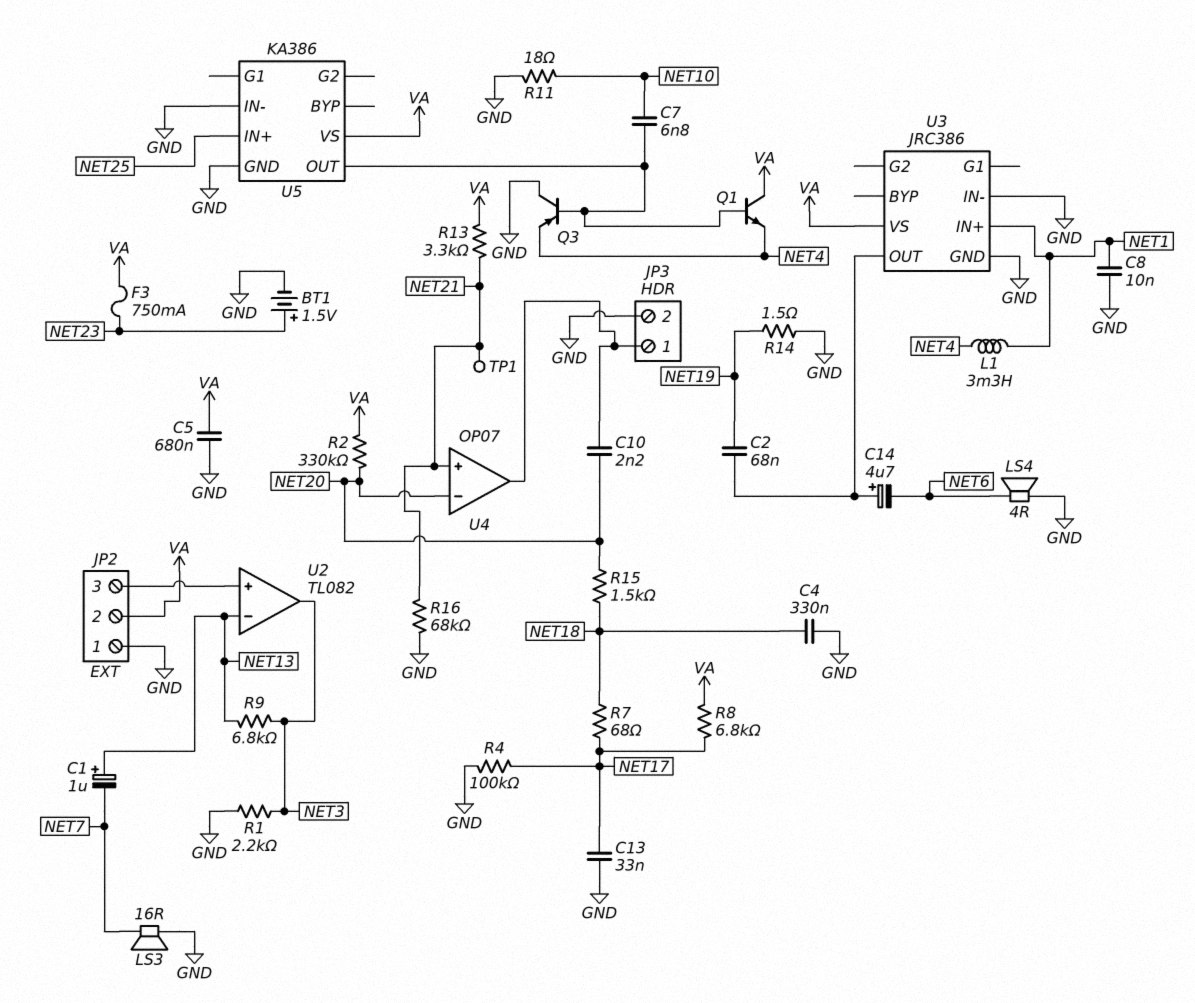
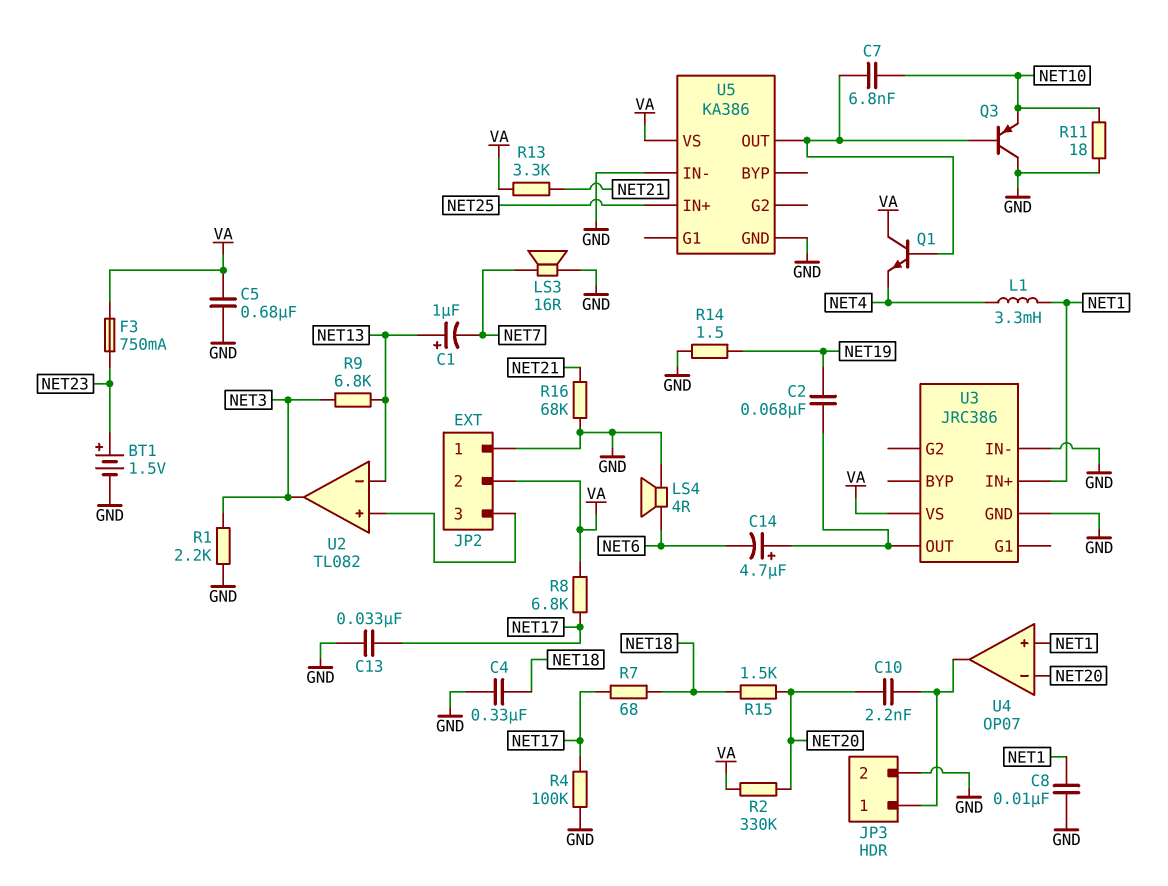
Q3: PNP (B U5/OUT, C GND, E NET4) -> PNP (B U5/OUT, C GND, E NET10)
TP1: test point (NET21) -> none
U4 pin in+: NET21 -> NET1

